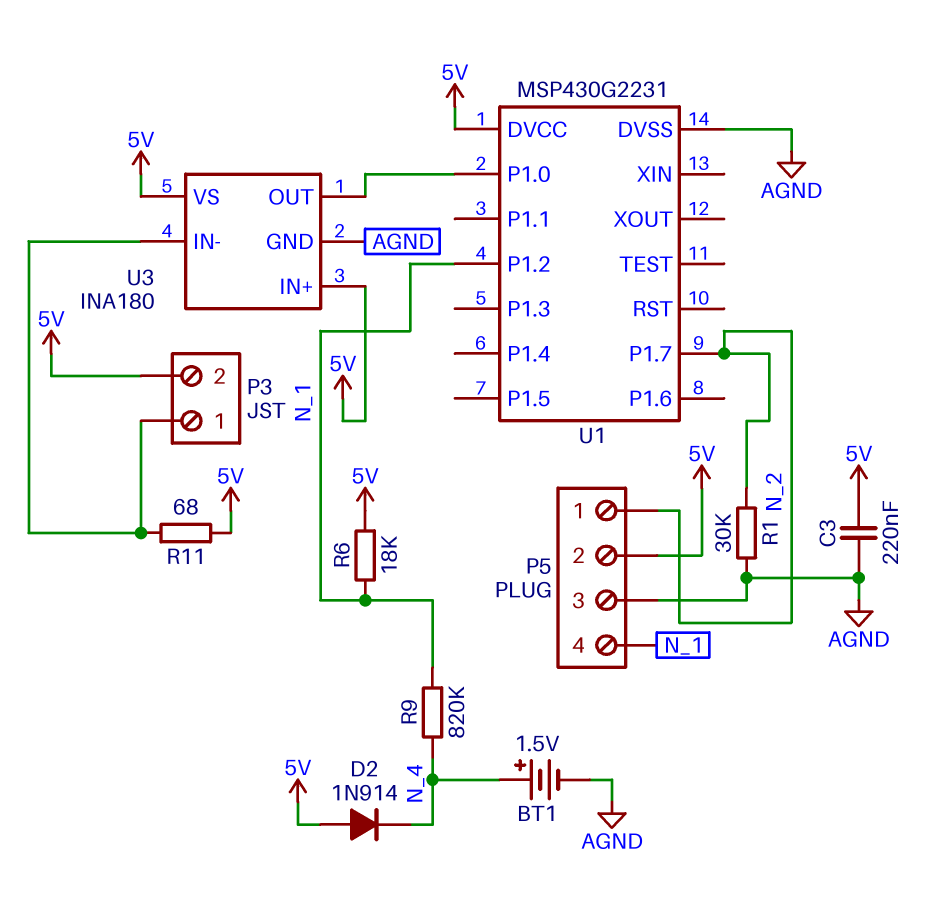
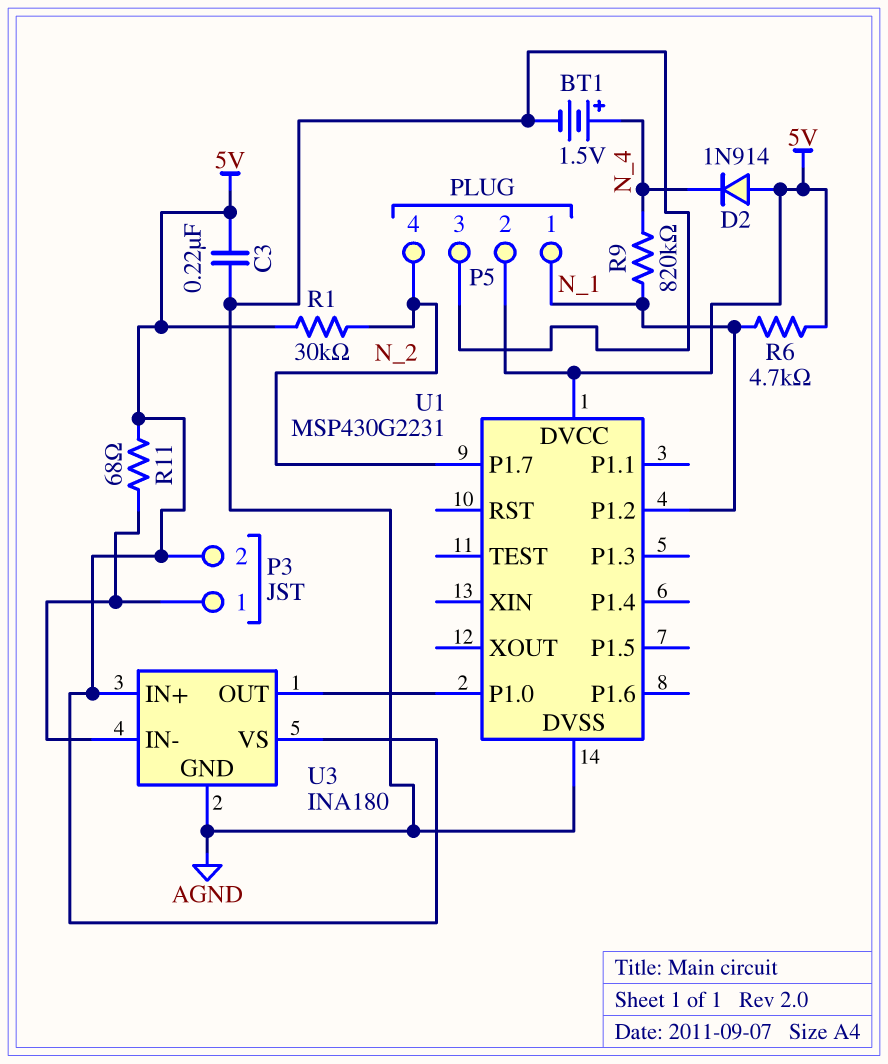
P5 pin 1: N_2 -> N_1
P5 pin 4: N_1 -> N_2
R1: 30k (AGND, N_2) -> 30k (5V, N_2)
R6: 18k (5V, N_1) -> 4.7k (5V, N_1)

